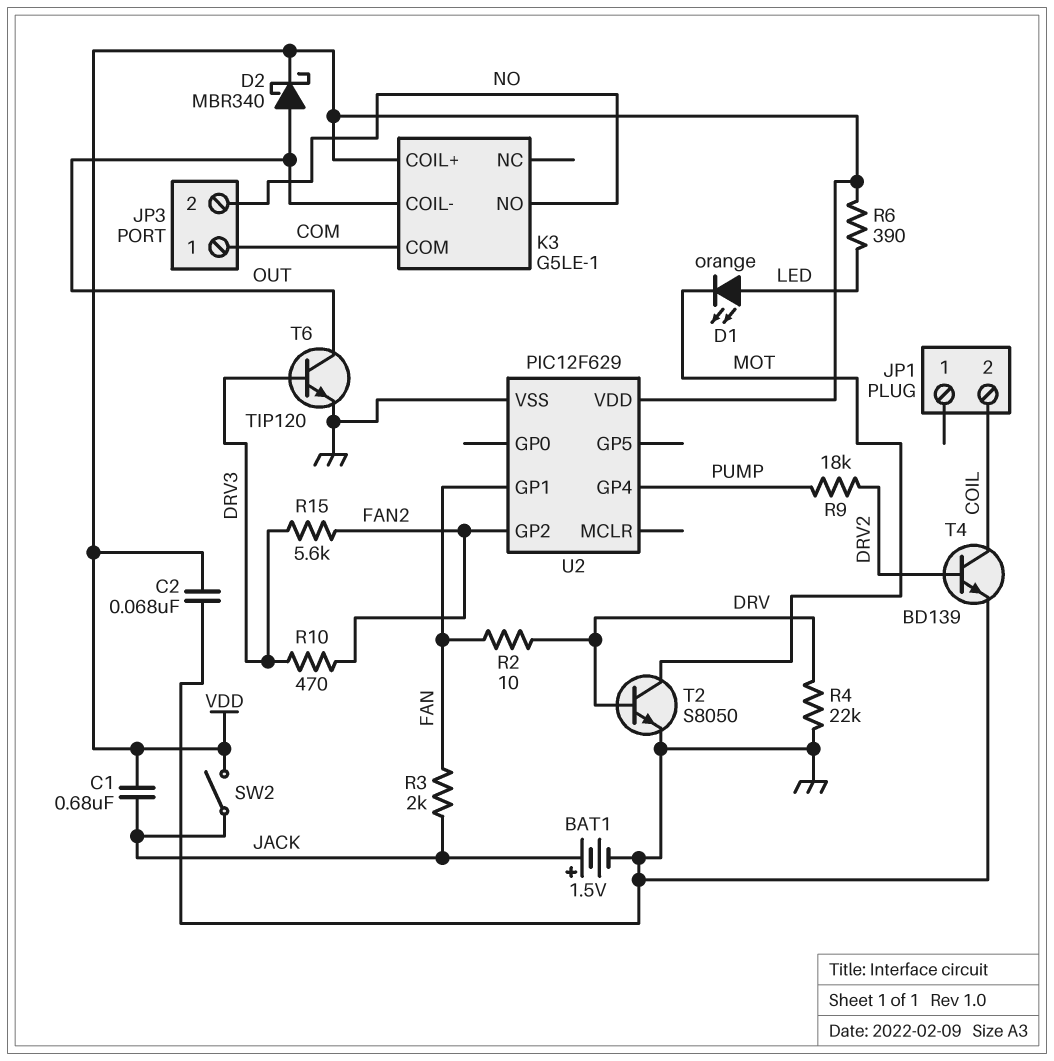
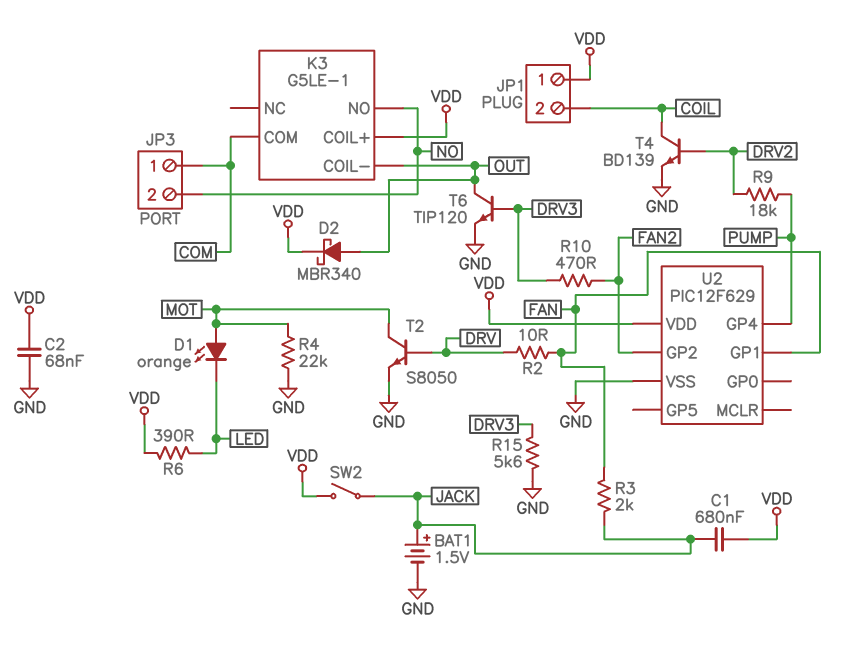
D1: LED orange (A LED, K MOT) -> LED orange (A MOT, K LED)
JP1 pin 1: none -> VDD
R4: 22k (DRV, GND) -> 22k (GND, MOT)
R15: 5.6k (DRV3, FAN2) -> 5.6k (DRV3, GND)

